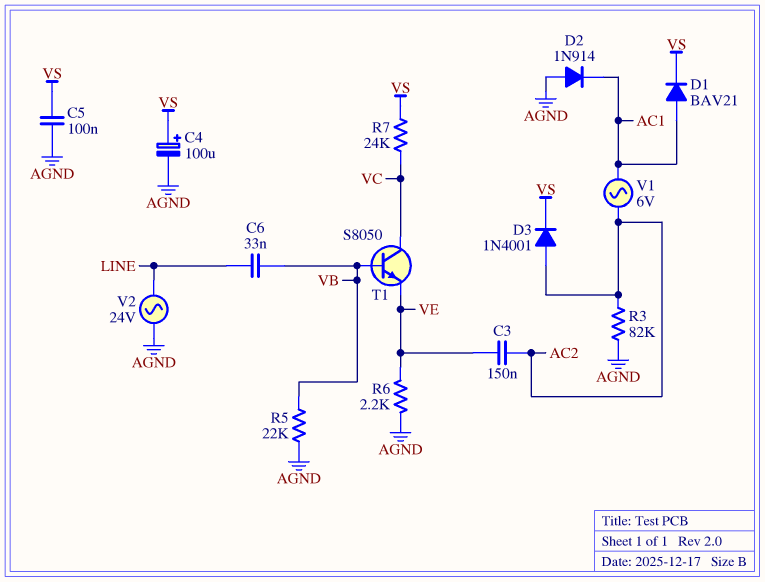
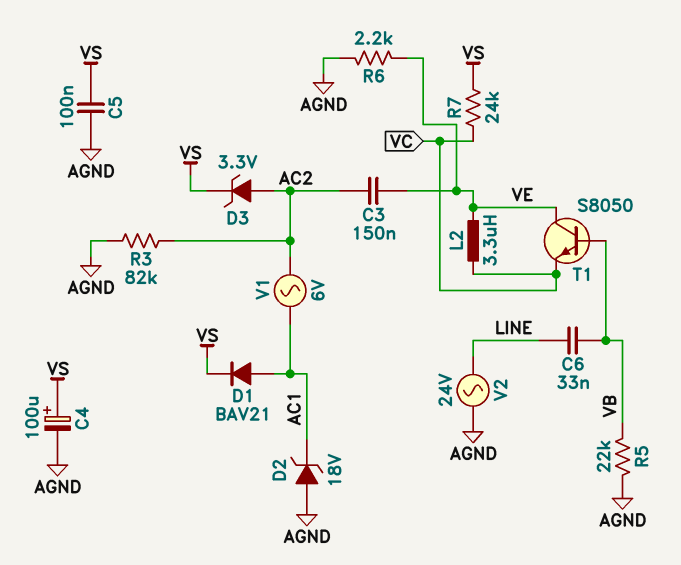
D2: diode 1N914 (A AGND, K AC1) -> zener 18V (A AGND, K AC1)
D3: diode 1N4001 (A AC2, K VS) -> zener 3.3V (A AC2, K VS)
L2: none -> 3.3uH (VC, VE)
T1: NPN S8050 (B VB, C VC, E VE) -> NPN S8050 (B VB, C VE, E VC)

